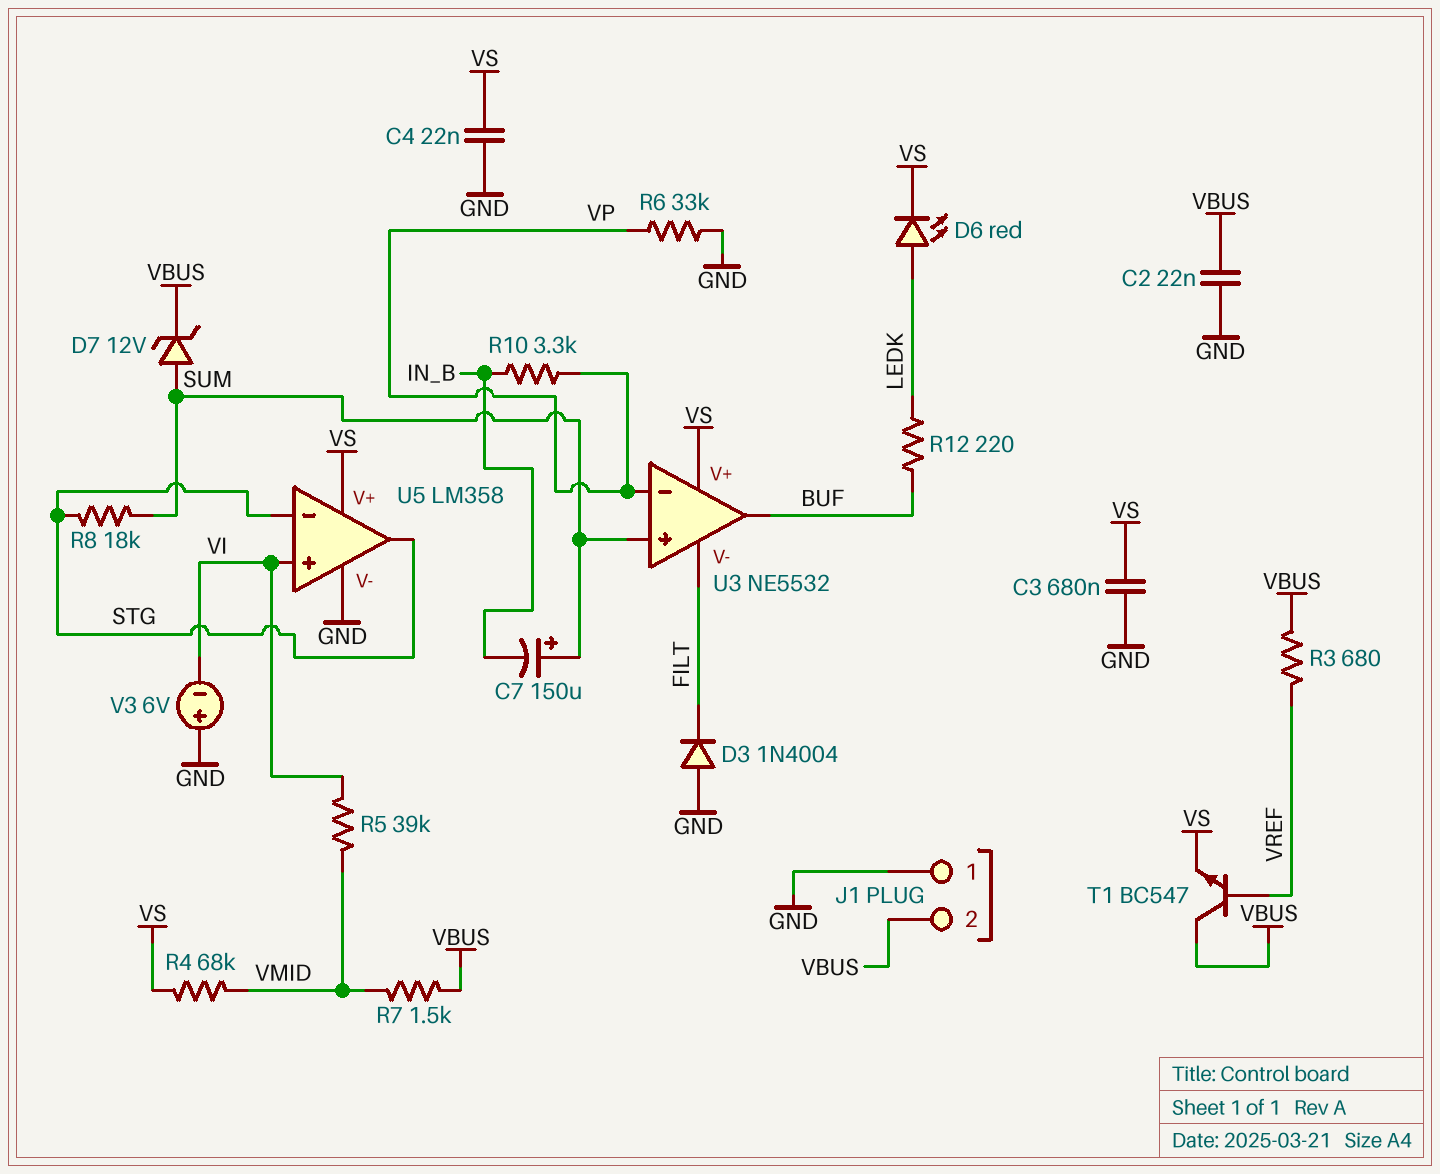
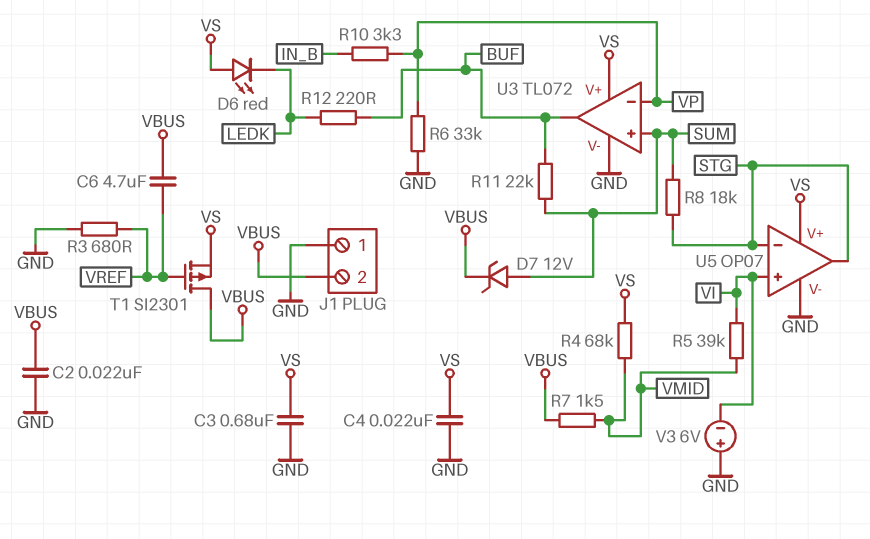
C6: none -> 4.7uF (VBUS, VREF)
C7: 150uF (plus SUM, minus IN_B) -> none
D3: diode 1N4004 (A GND, K FILT) -> none
D6: LED red (A LEDK, K VS) -> LED red (A VS, K LEDK)
R3: 680 (VBUS, VREF) -> 680 (GND, VREF)
R11: none -> 22k (BUF, SUM)
T1: NPN BC547 (B VREF, C VBUS, E VS) -> PMOS SI2301 (G VREF, D VBUS, S VS)
U3: NE5532 -> TL072
U3 pin V-: FILT -> GND
U5: LM358 -> OP07

